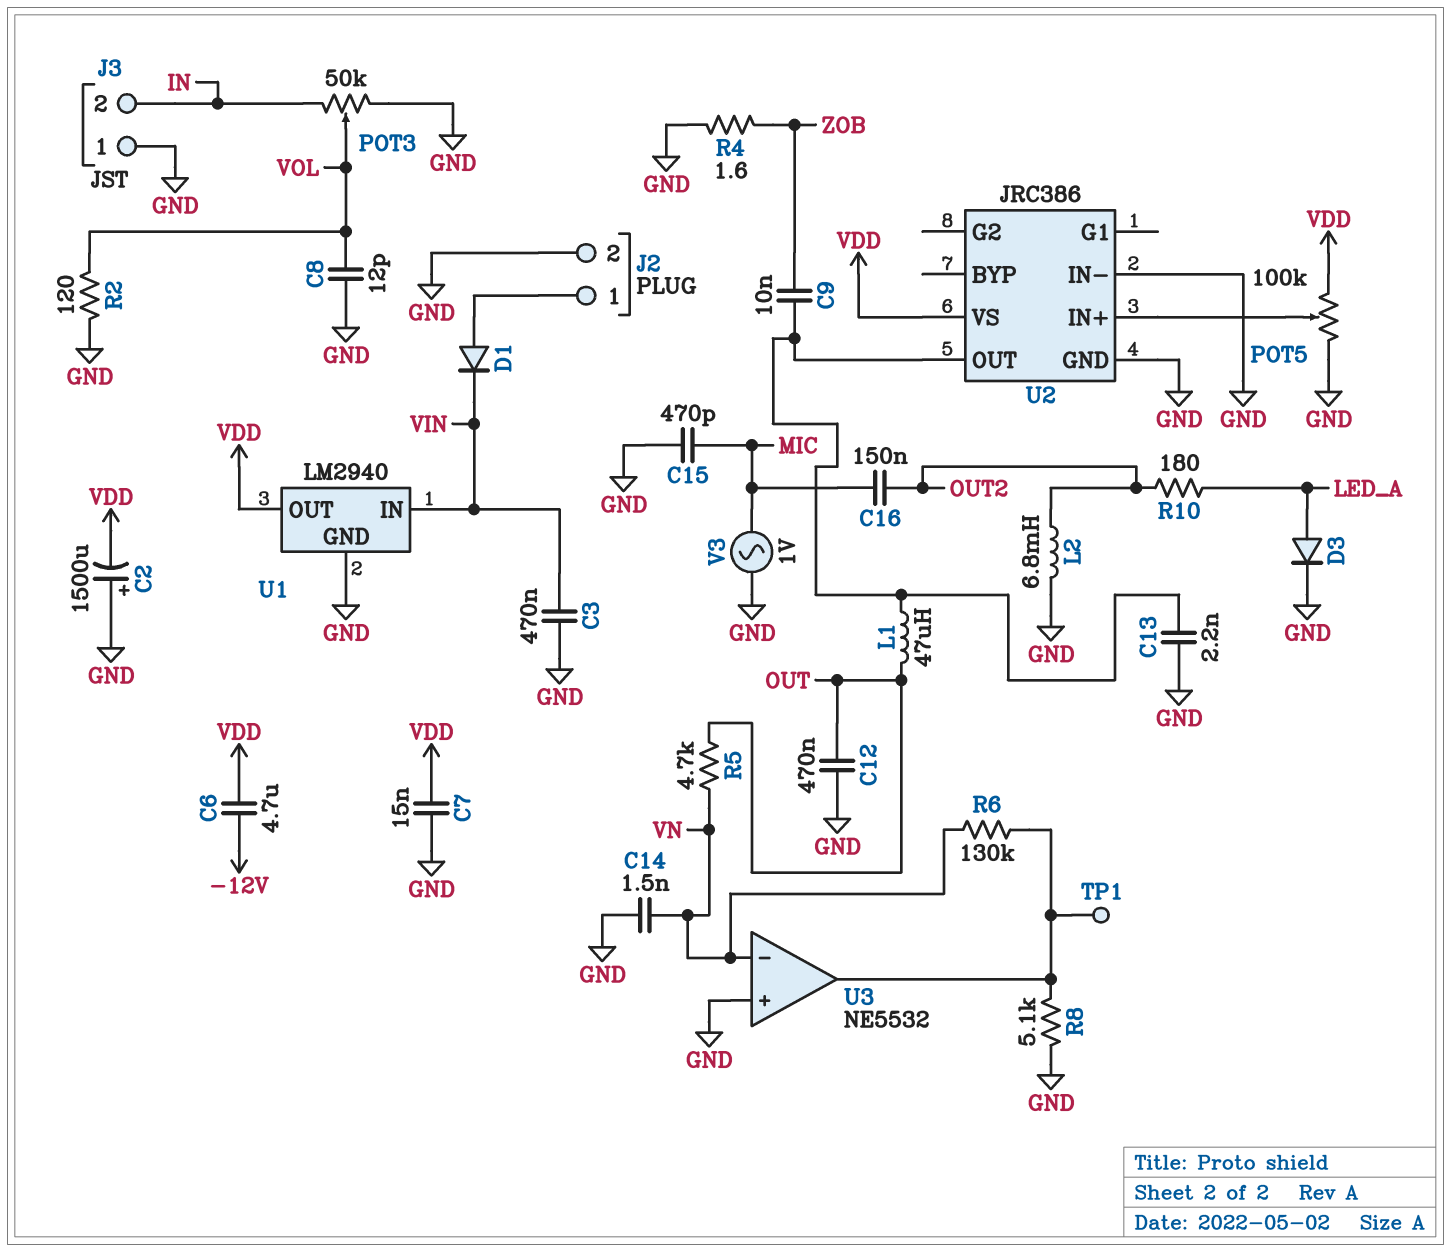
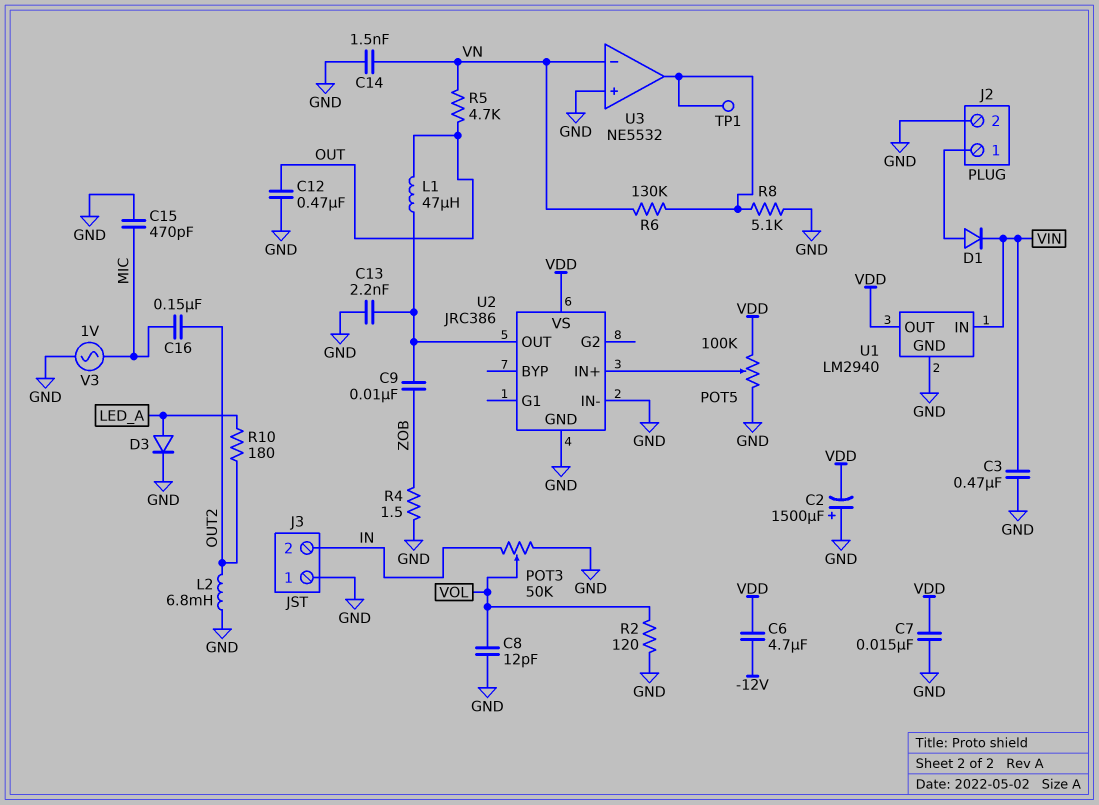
R4: 1.6 (GND, ZOB) -> 1.5 (GND, ZOB)

